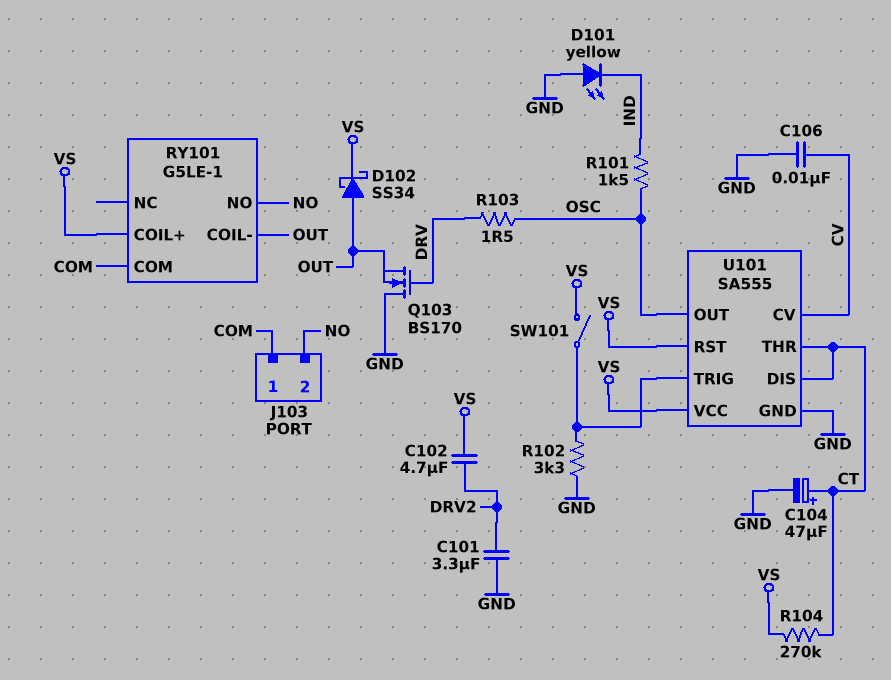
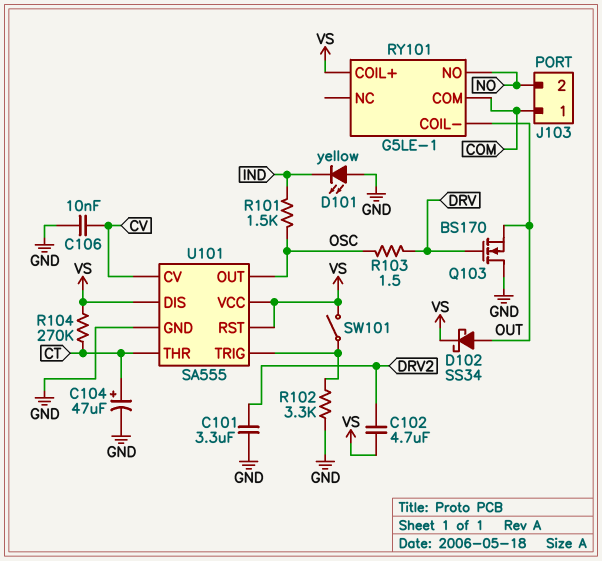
U101 pin DIS: CT -> VS

